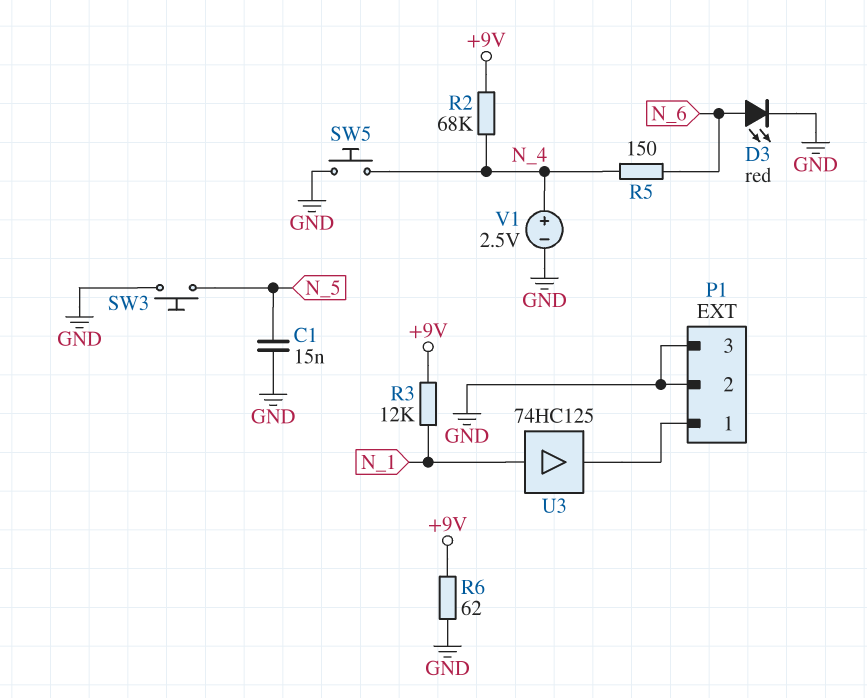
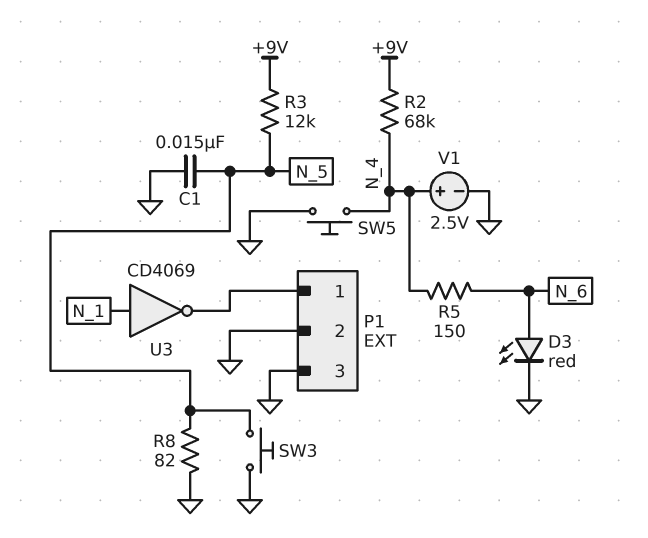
R3: 12k (+9V, N_1) -> 12k (+9V, N_5)
R6: 62 (+9V, GND) -> none
R8: none -> 82 (GND, N_5)
U3: buffer 74HC125 (in N_1, out P1/1) -> NOT CD4069 (in N_1, out P1/1)

